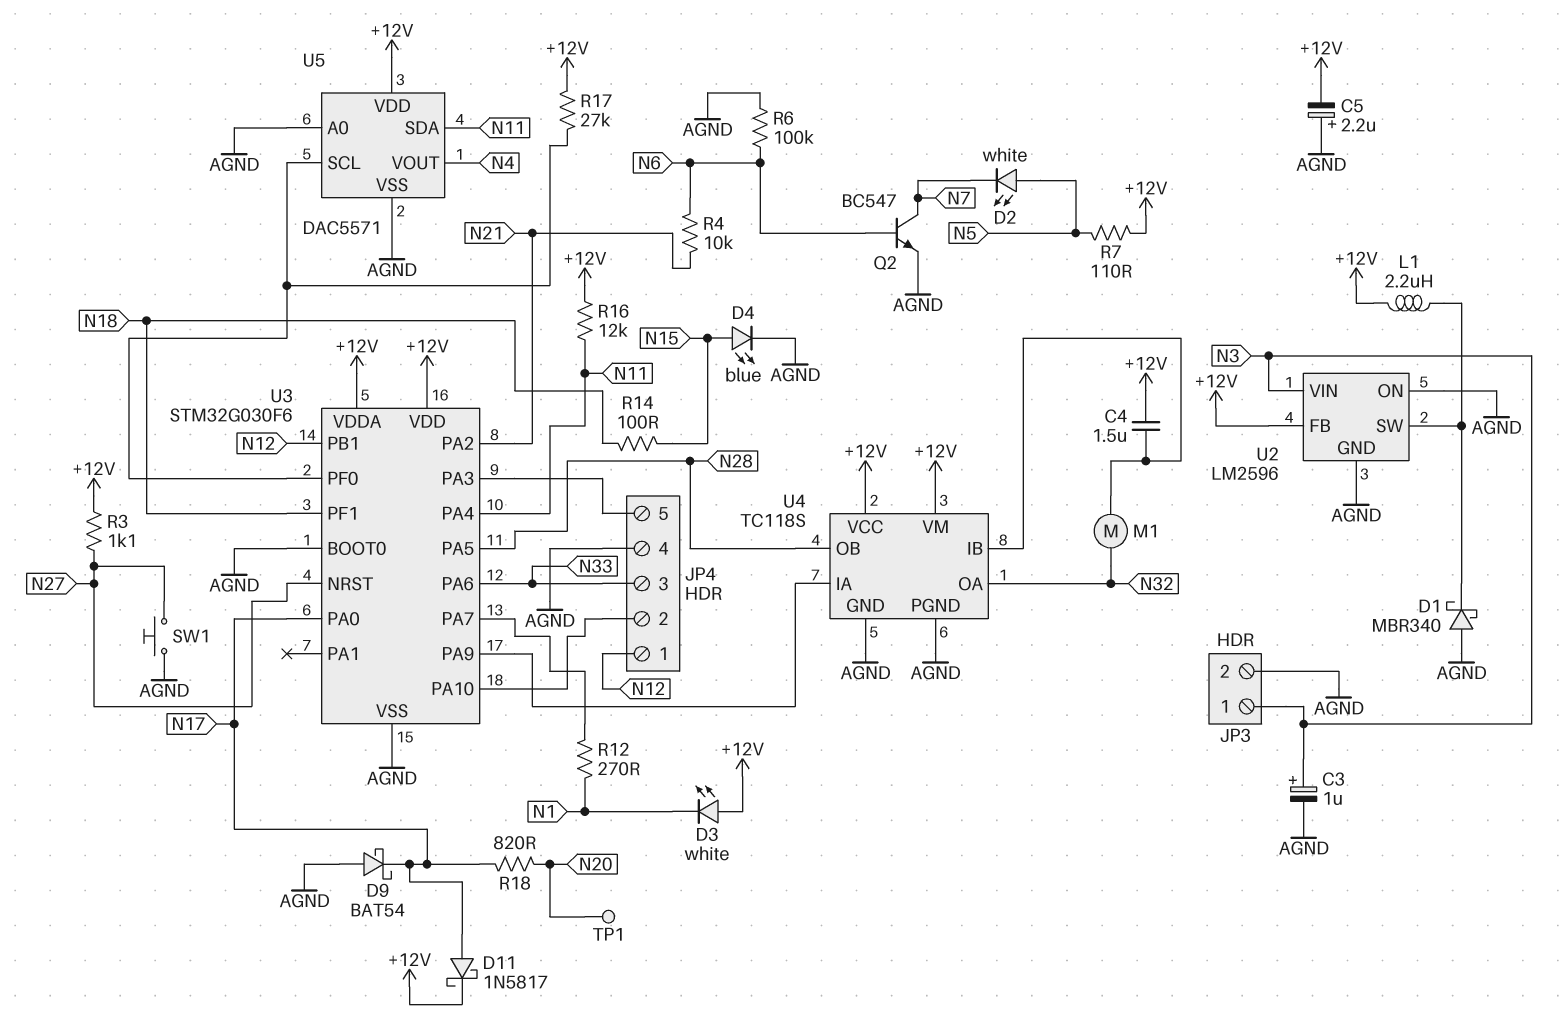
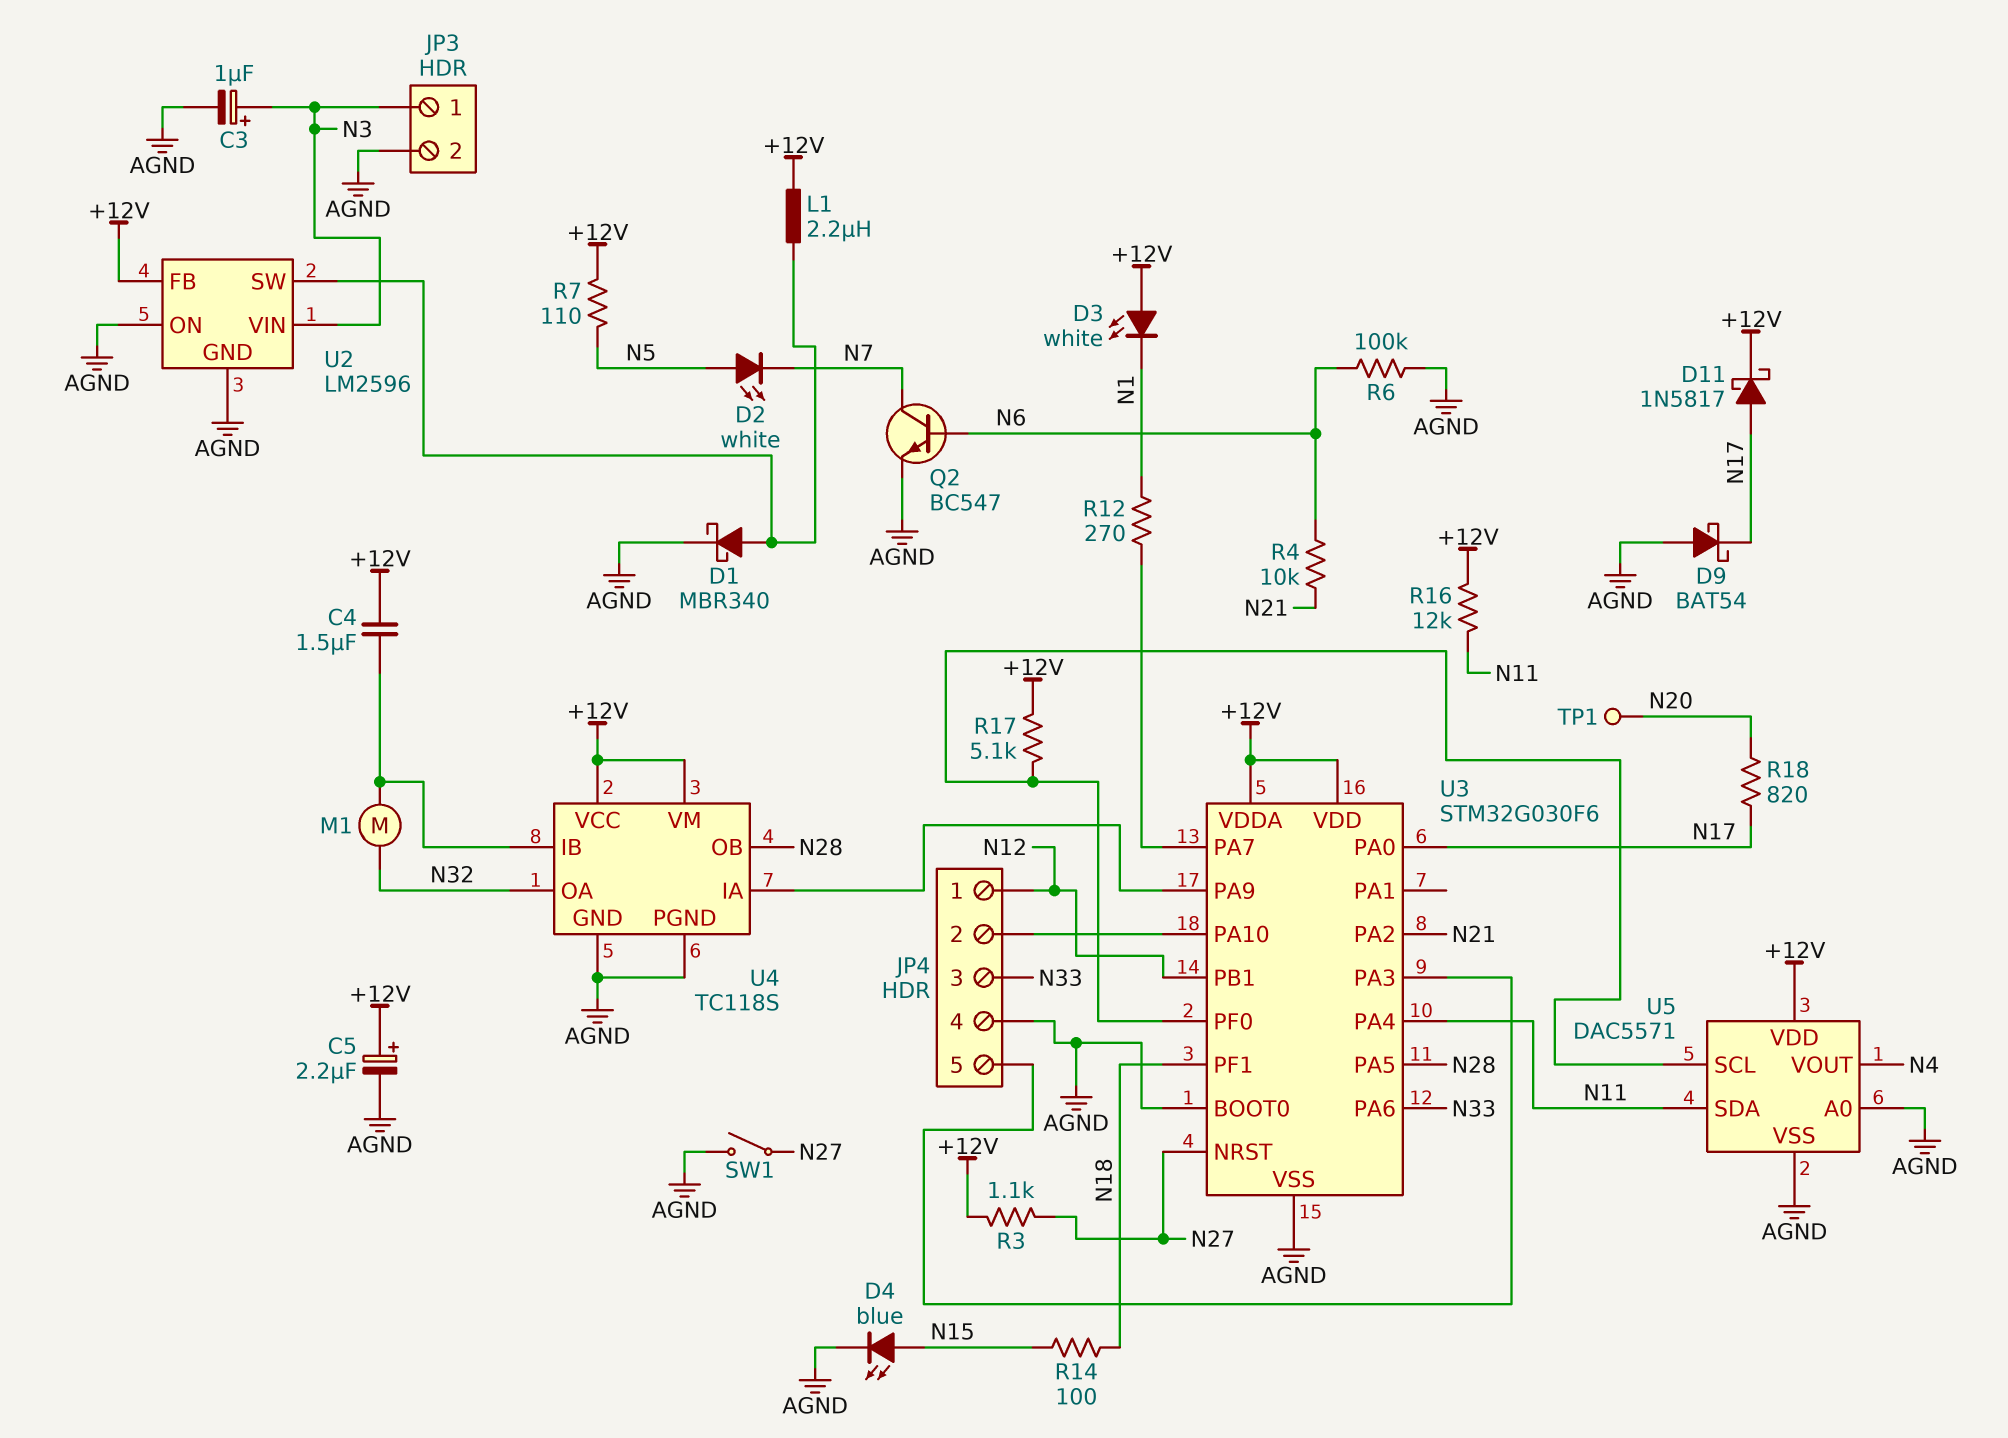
C5: 2.2uF (plus AGND, minus +12V) -> 2.2uF (plus +12V, minus AGND)
D1: schottky MBR340 (A AGND, K U2/SW) -> schottky MBR340 (A U2/SW, K AGND)
R17: 27k (+12V, U3/PF0) -> 5.1k (+12V, U3/PF0)
SW1: button (AGND, N27) -> switch (AGND, N27)

